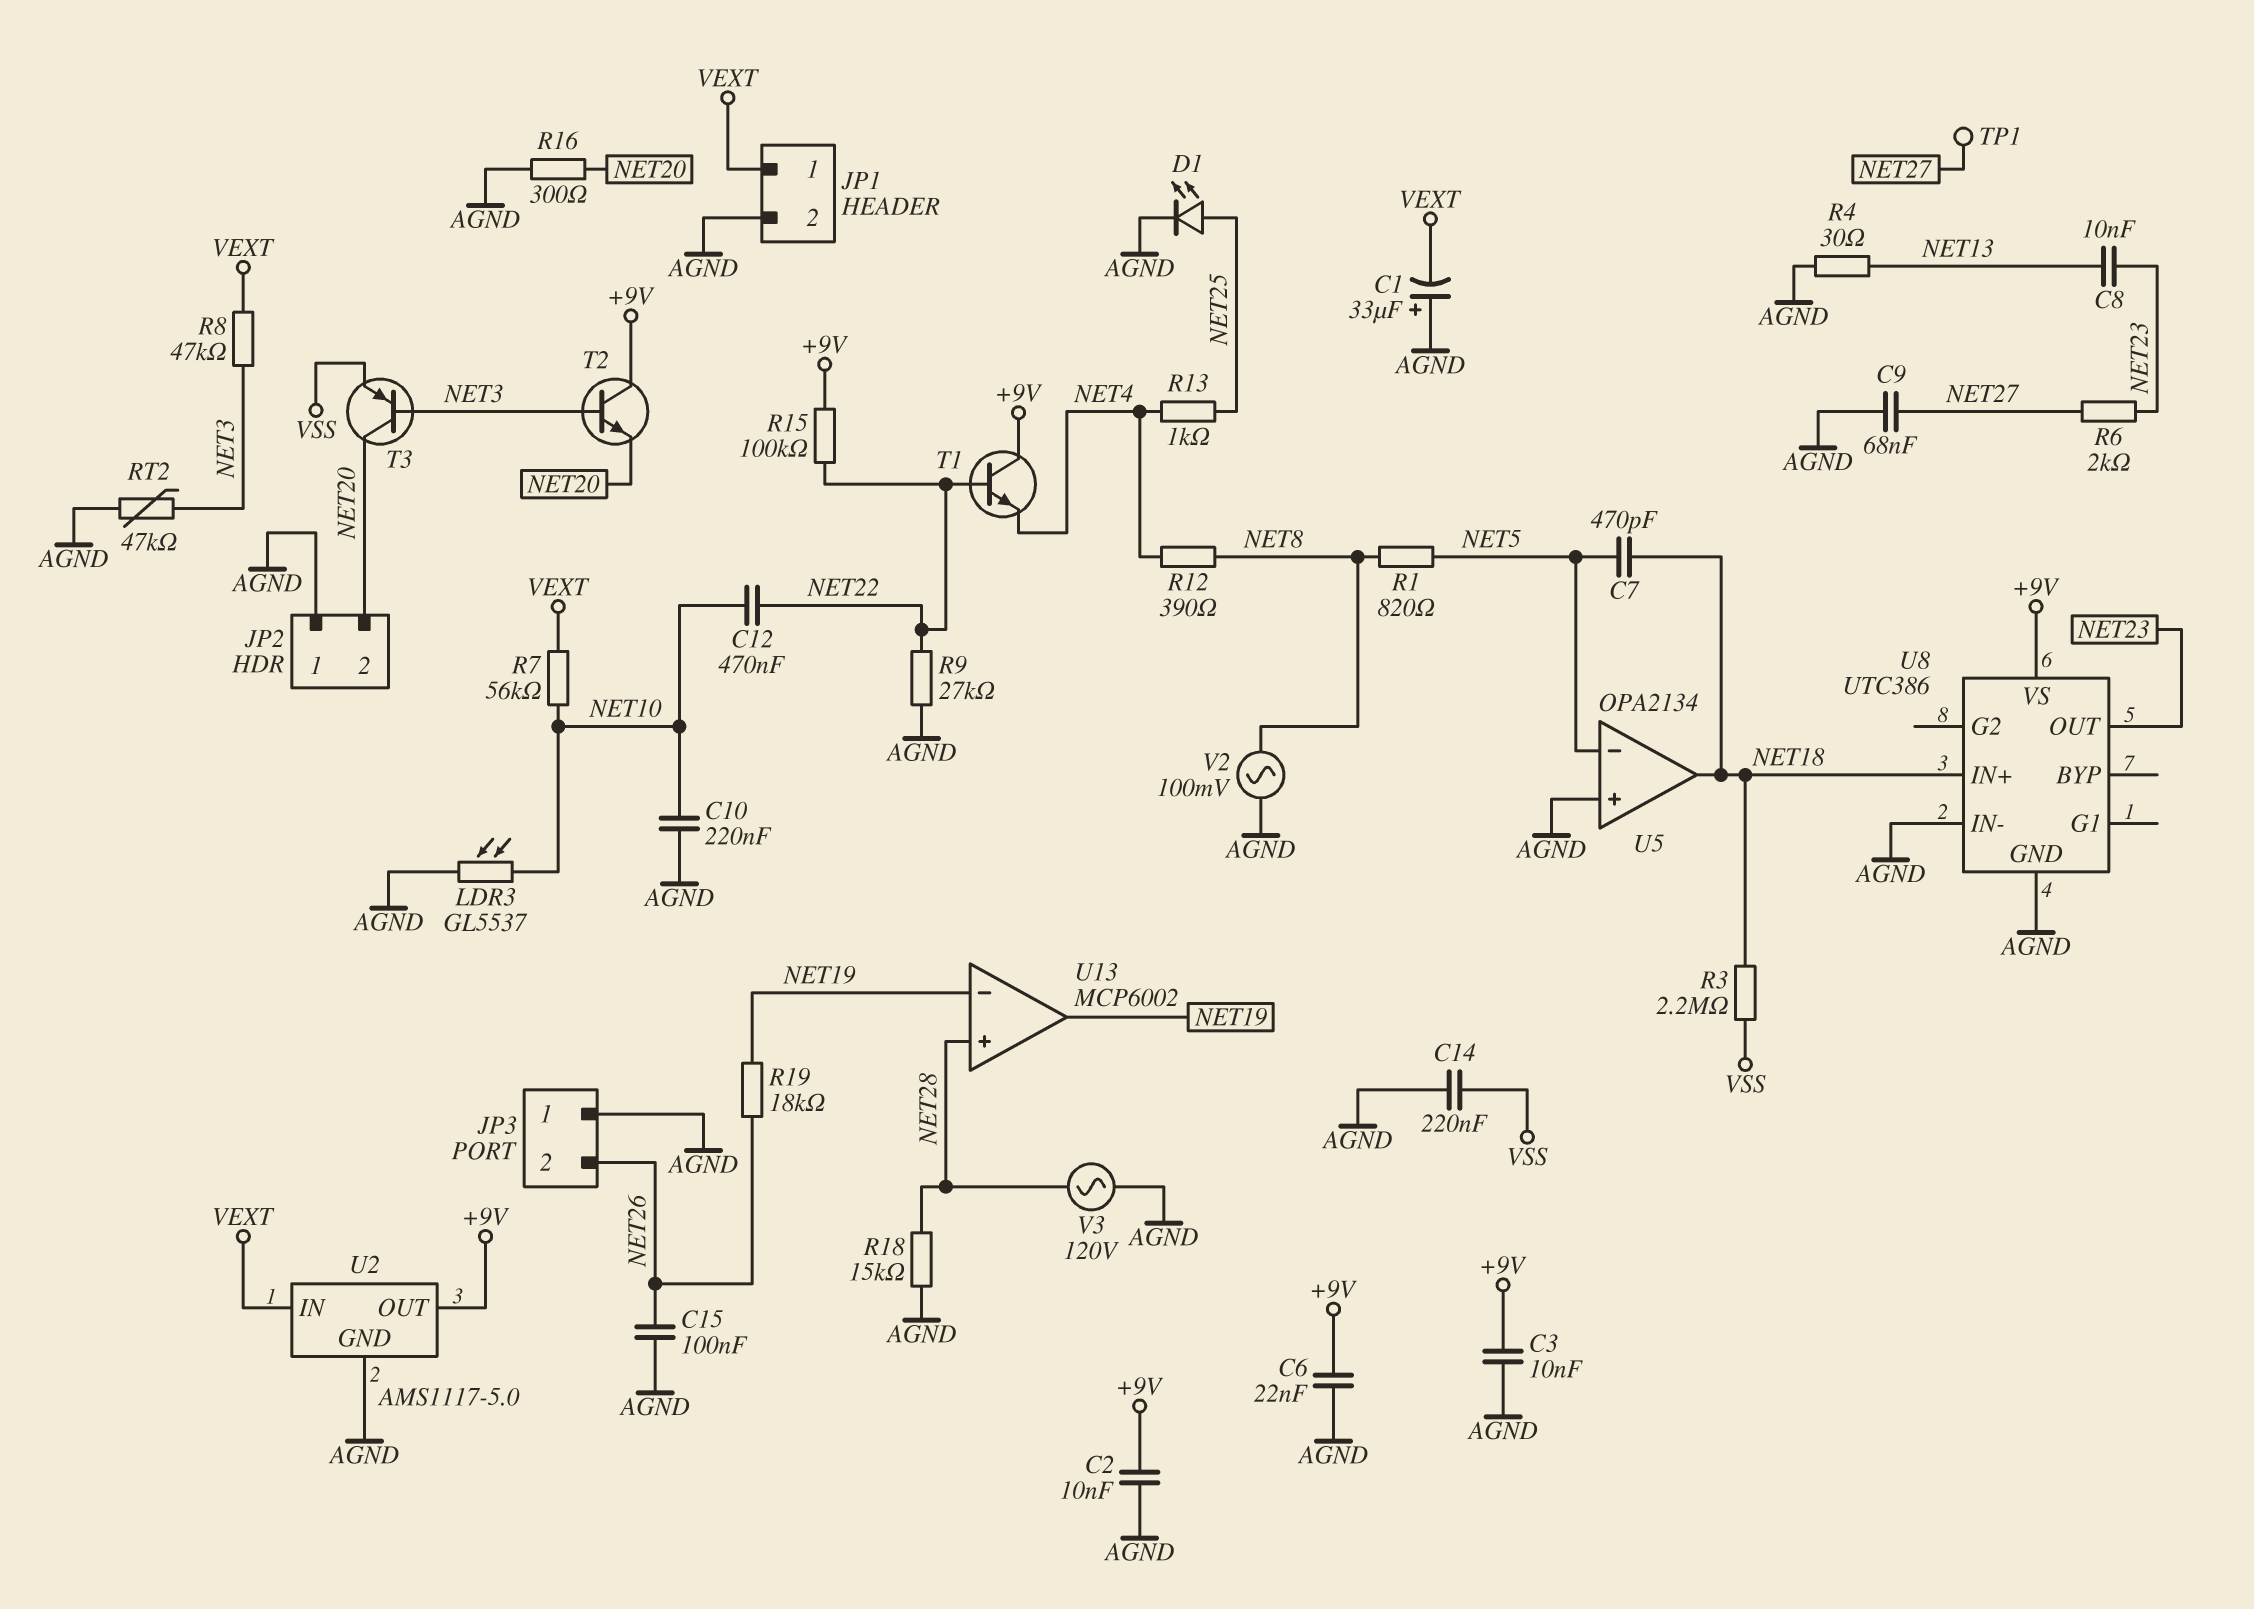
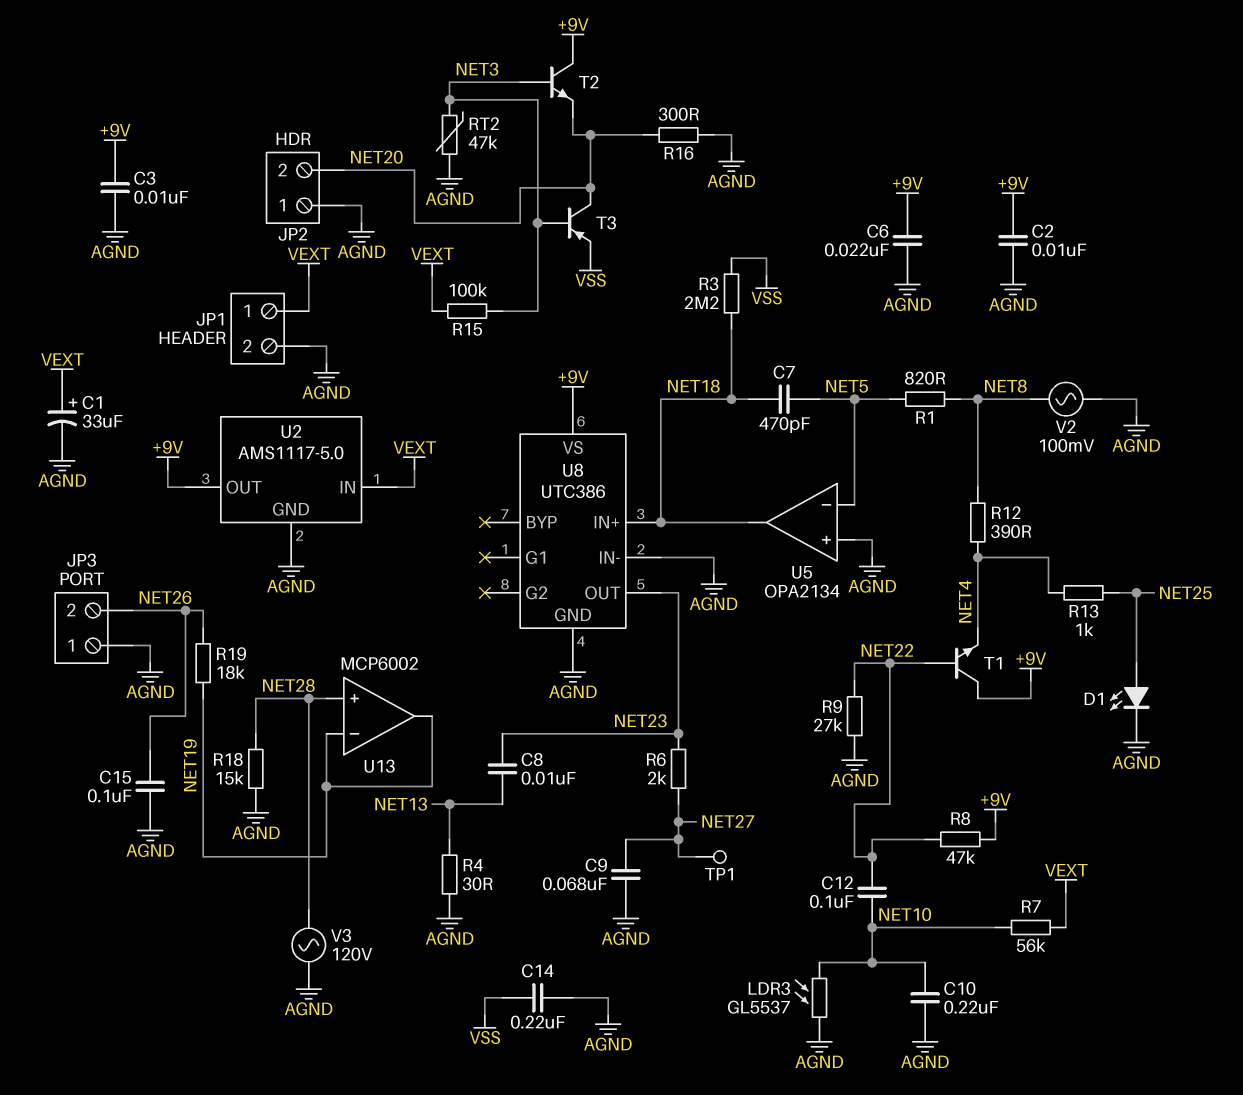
C1: 33uF (plus AGND, minus VEXT) -> 33uF (plus VEXT, minus AGND)
C12: 470nF (NET10, NET22) -> 100nF (NET10, NET22)
R8: 47k (NET3, VEXT) -> 47k (+9V, NET22)
R15: 100k (+9V, NET22) -> 100k (NET3, VEXT)

